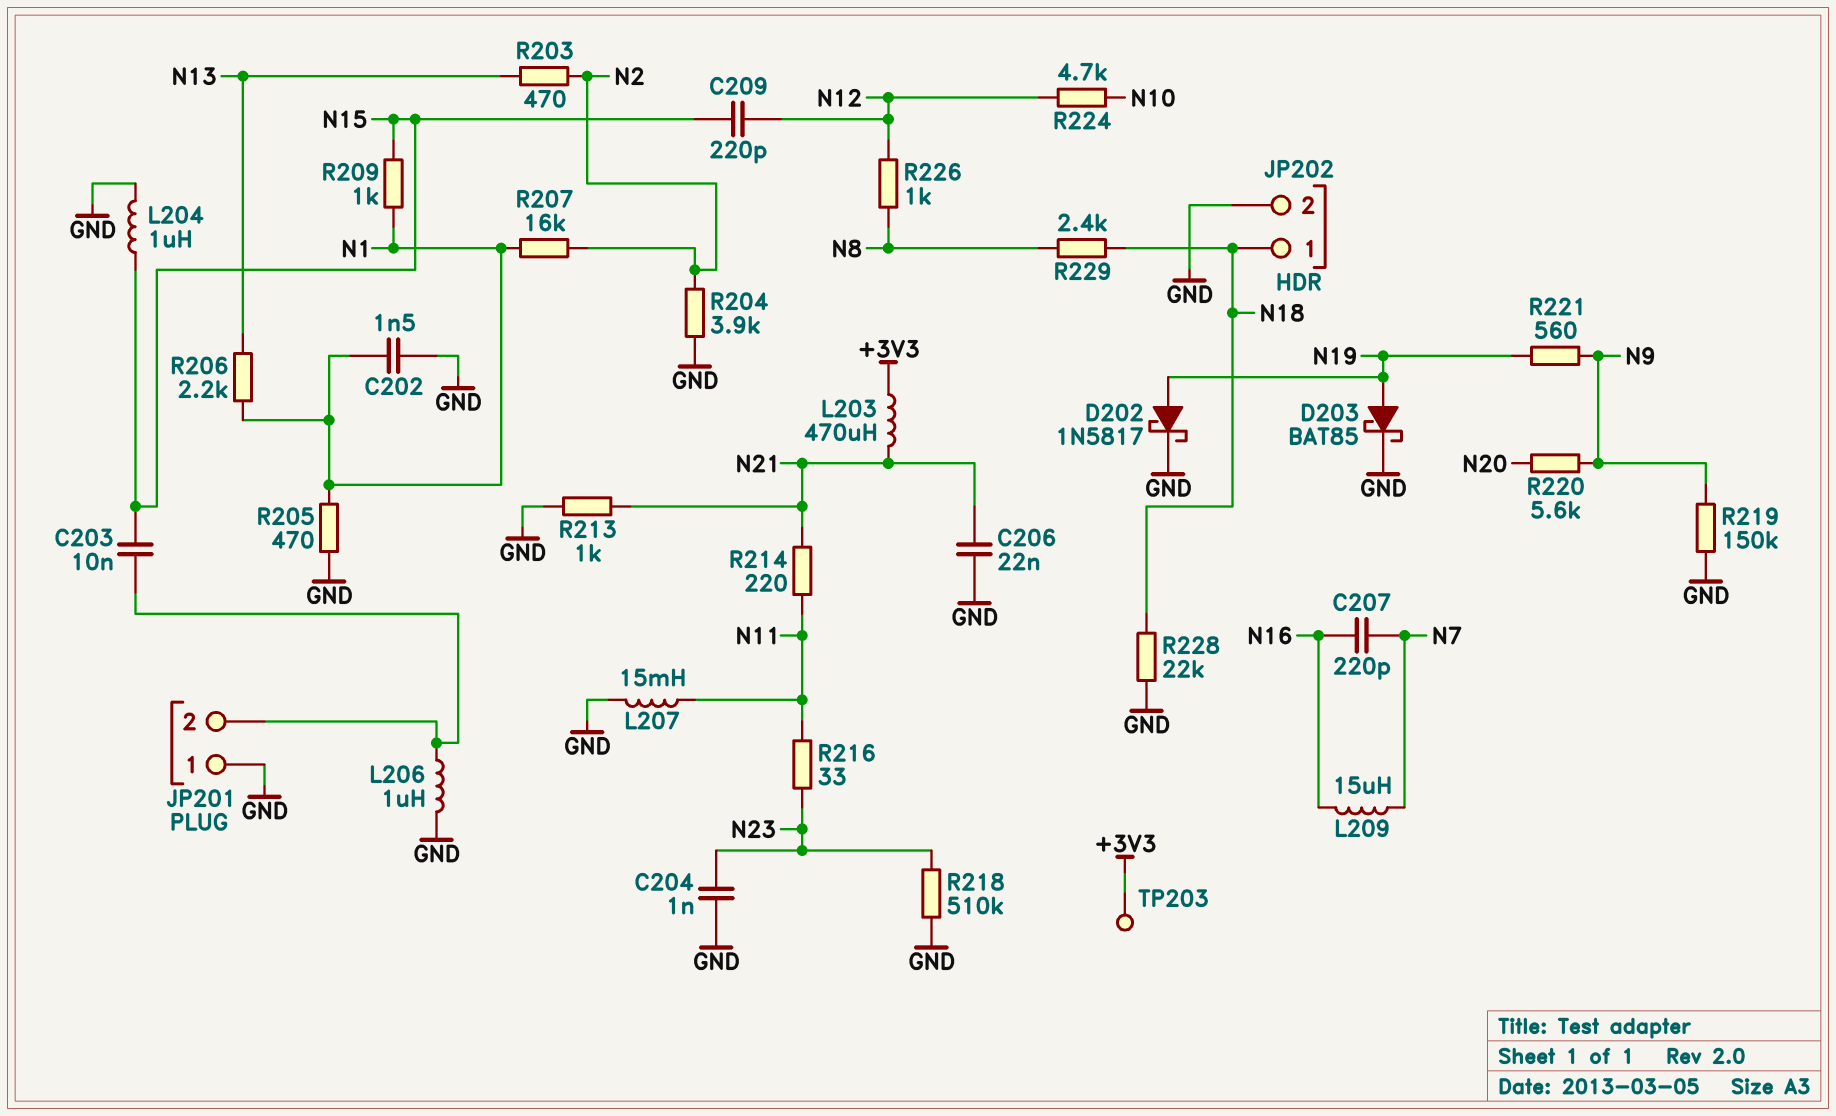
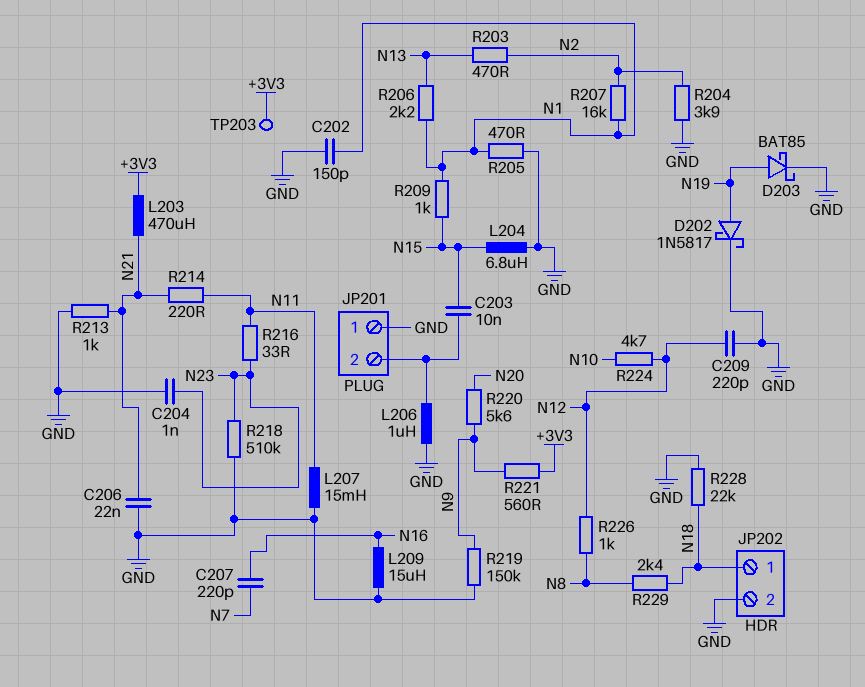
C202: 1.5nF (GND, N1) -> 150pF (GND, N1)
C209: 220pF (N12, N15) -> 220pF (GND, N12)
L204: 1uH (GND, N15) -> 6.8uH (GND, N15)
L209: 15uH (N7, N16) -> 15uH (GND, N16)
R221: 560 (N9, N19) -> 560 (+3V3, N9)

